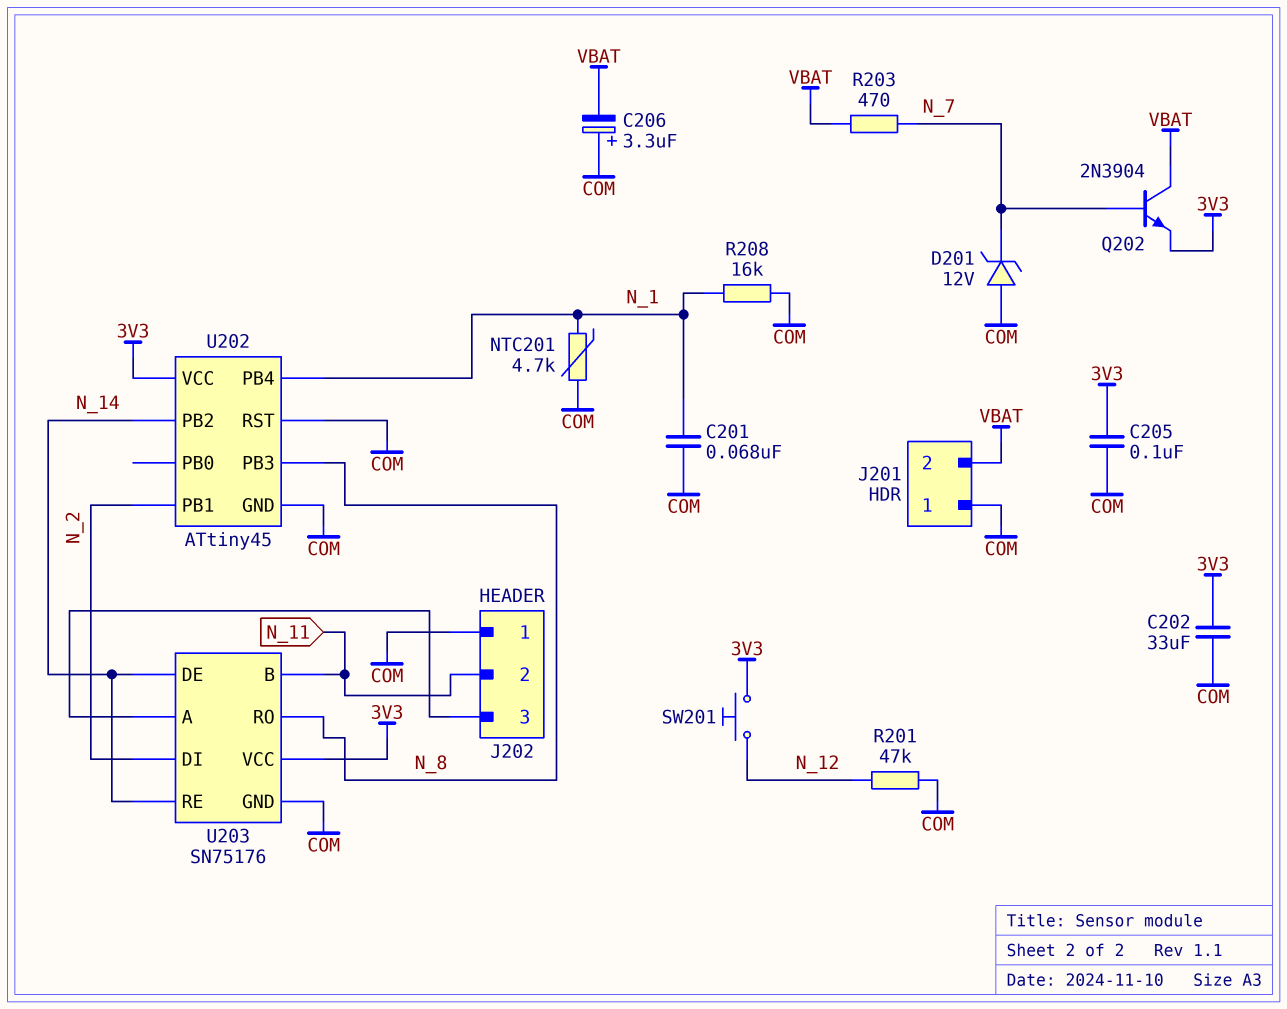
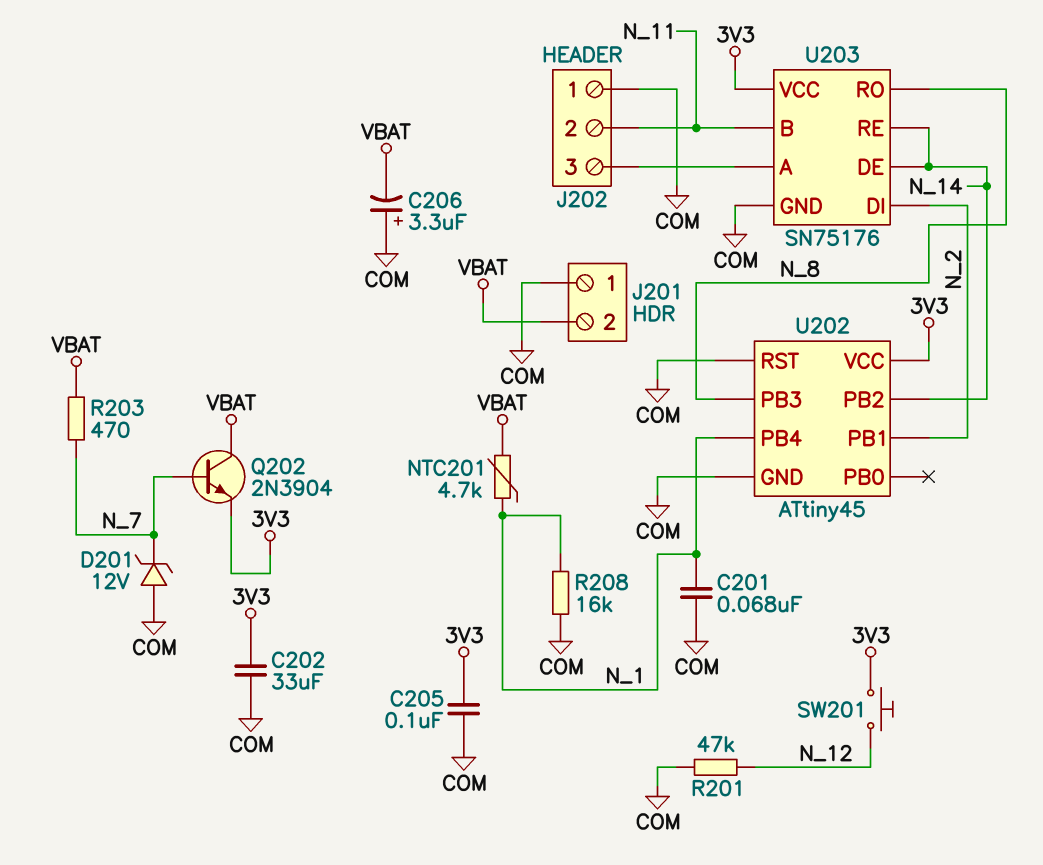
NTC201: 4.7k (COM, N_1) -> 4.7k (N_1, VBAT)

